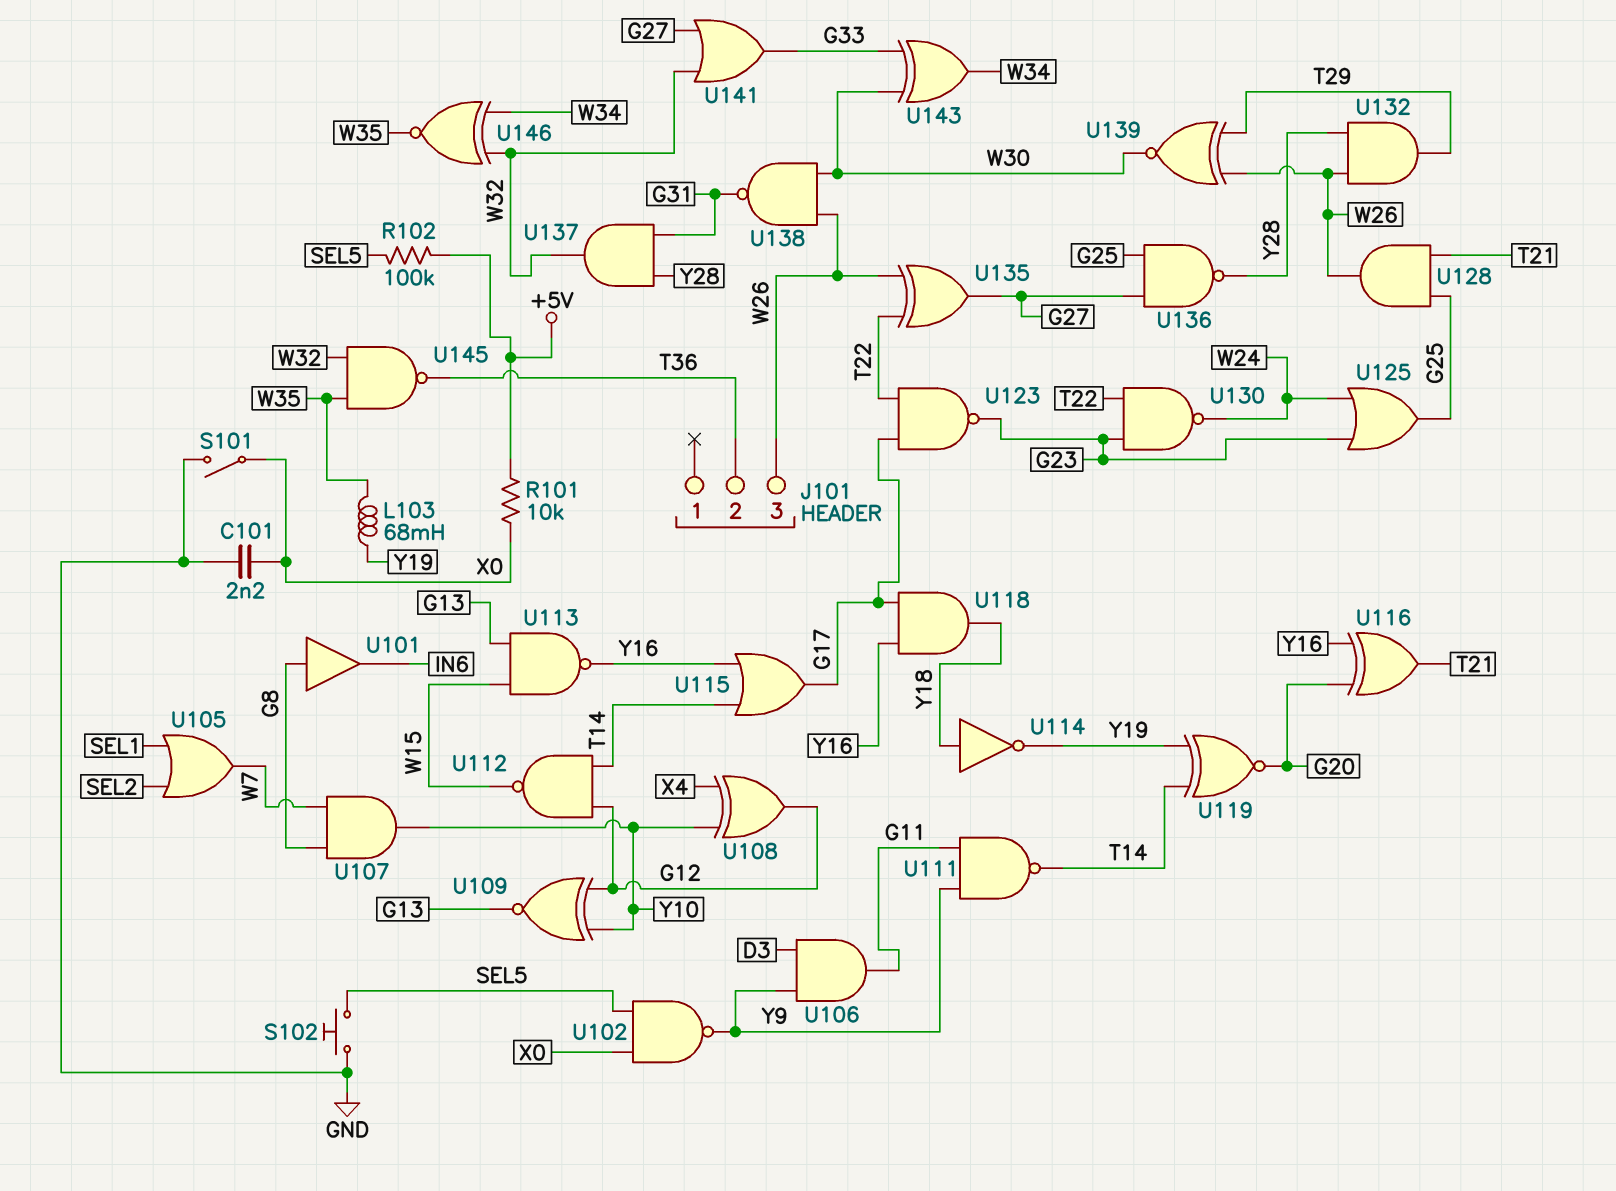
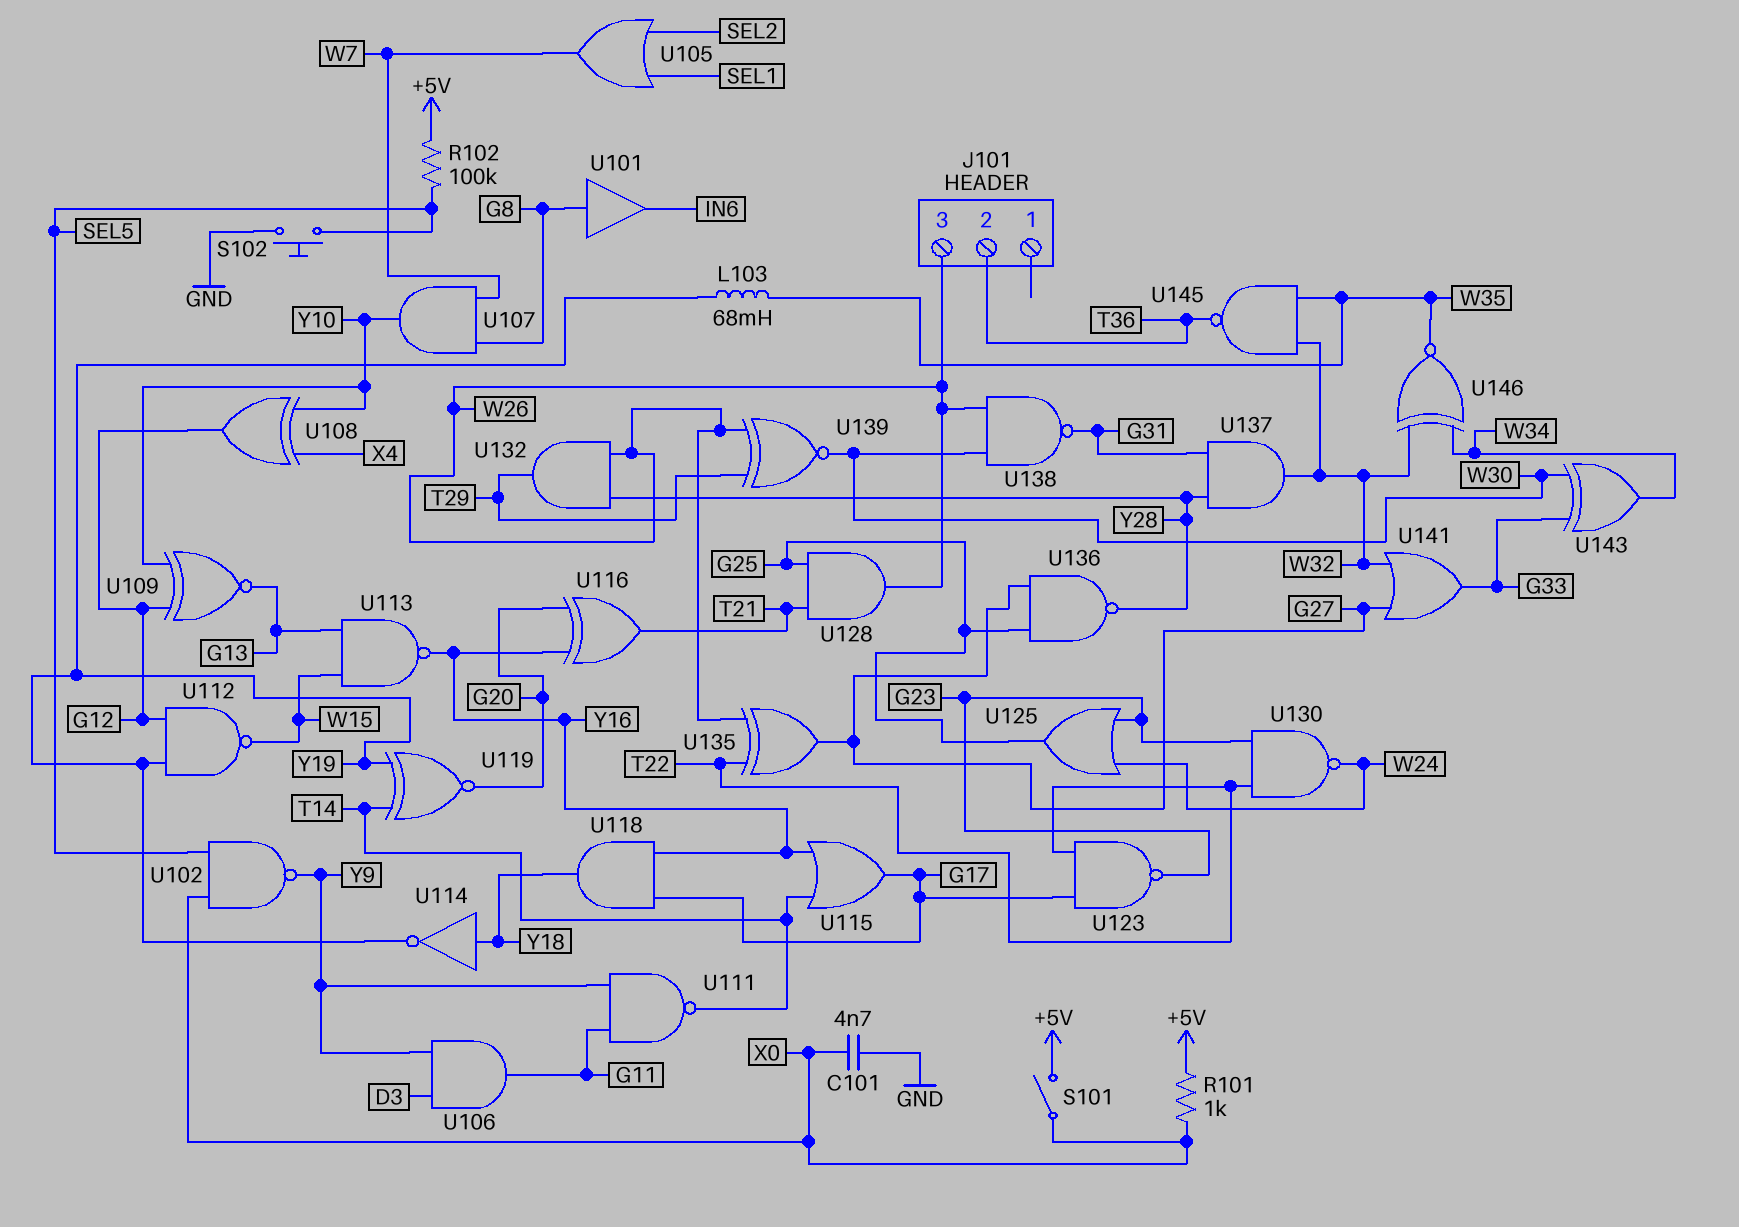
C101: 2.2nF (GND, X0) -> 4.7nF (GND, X0)
R101: 10k (+5V, X0) -> 1k (+5V, X0)
S101: switch (GND, X0) -> switch (+5V, X0)
U112: NAND (in G12, in T14, out W15) -> NAND (in G12, in Y19, out W15)

